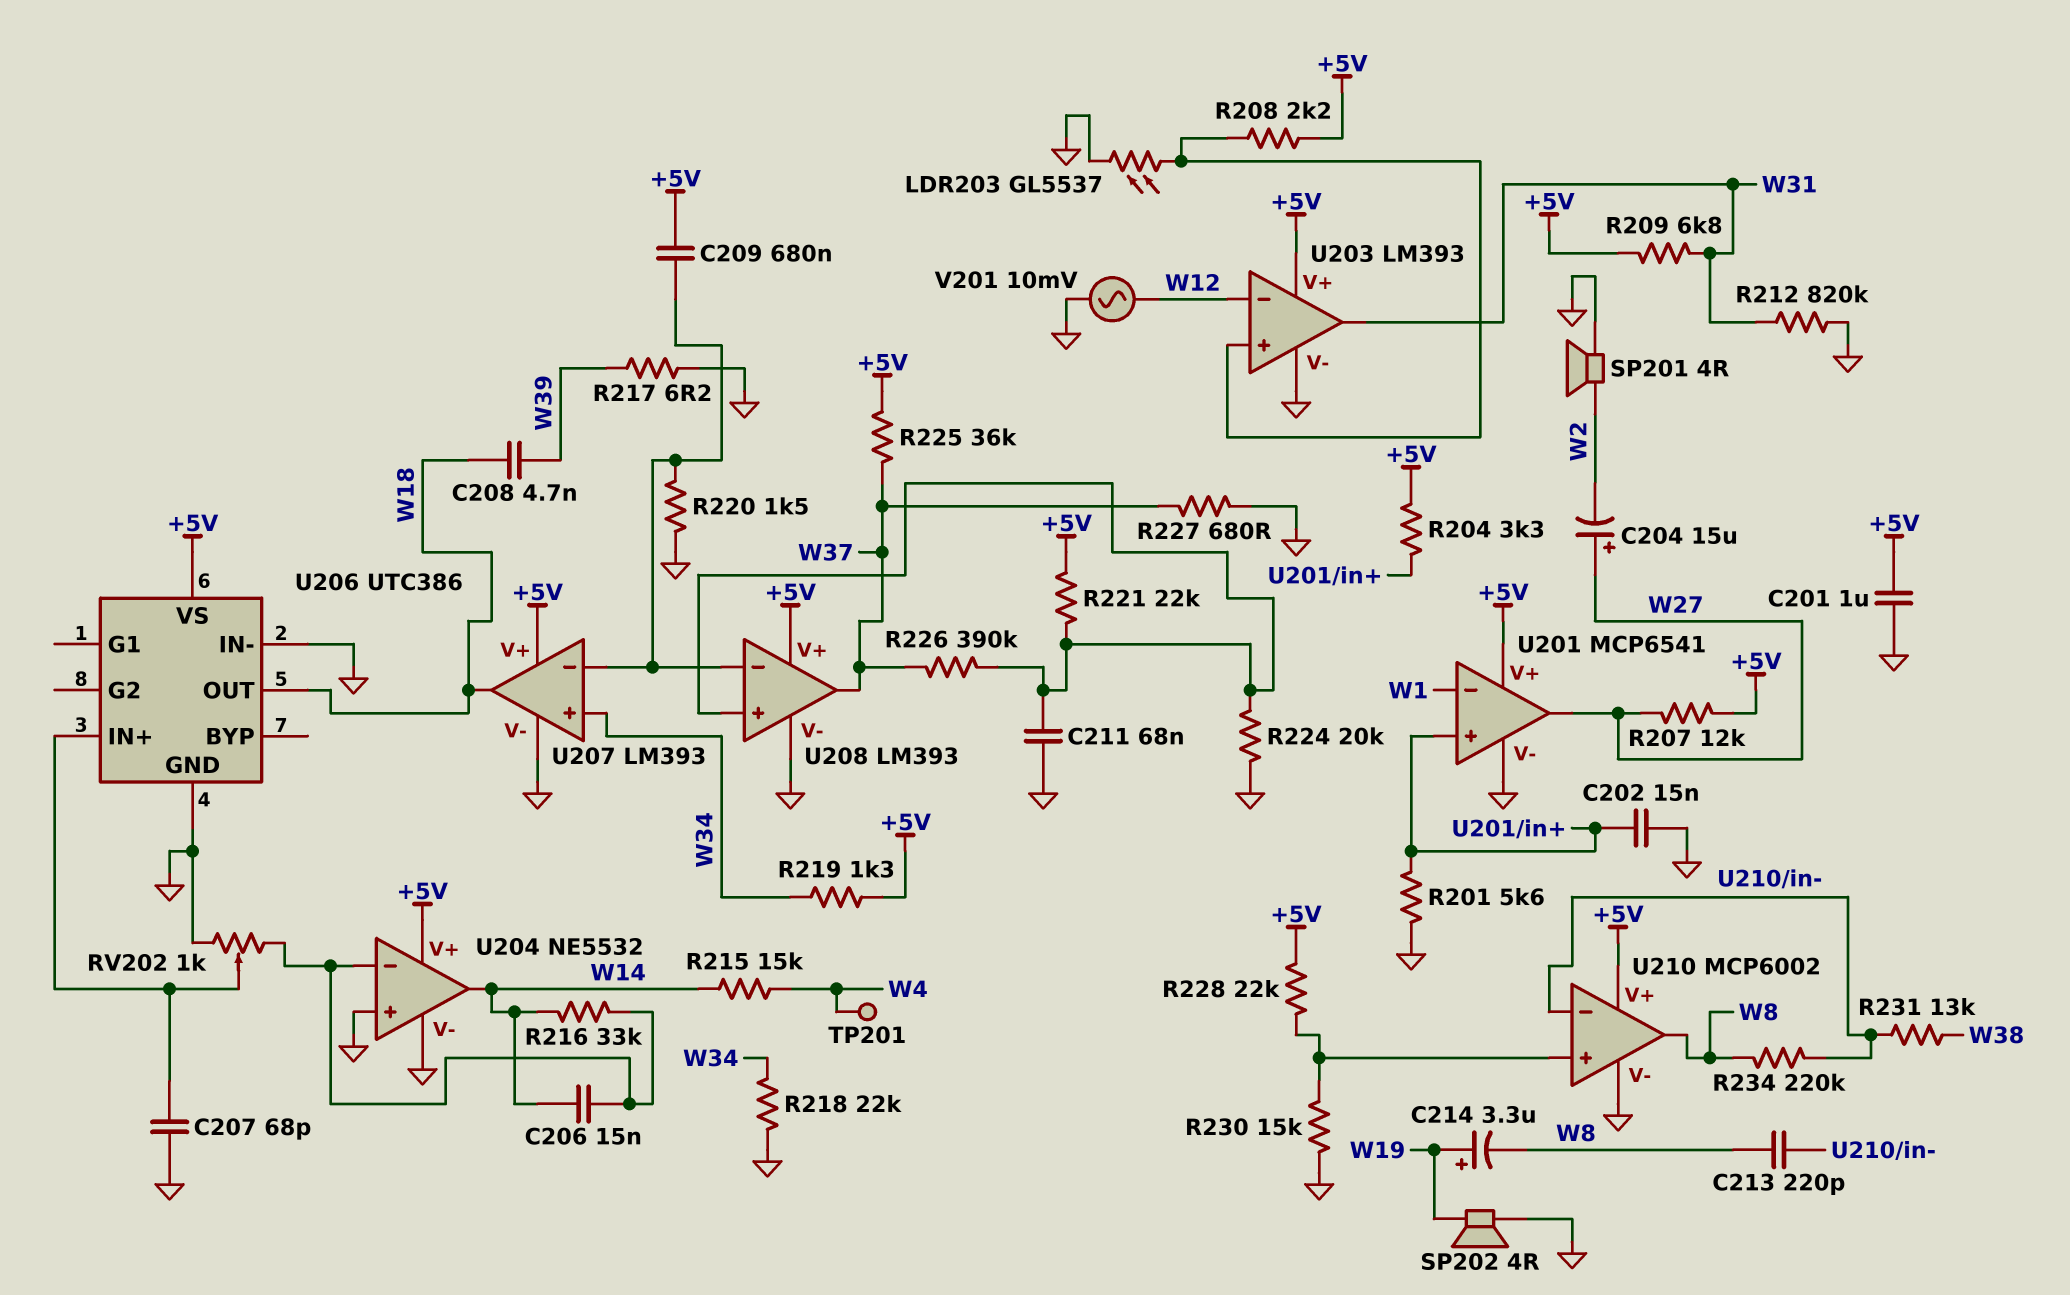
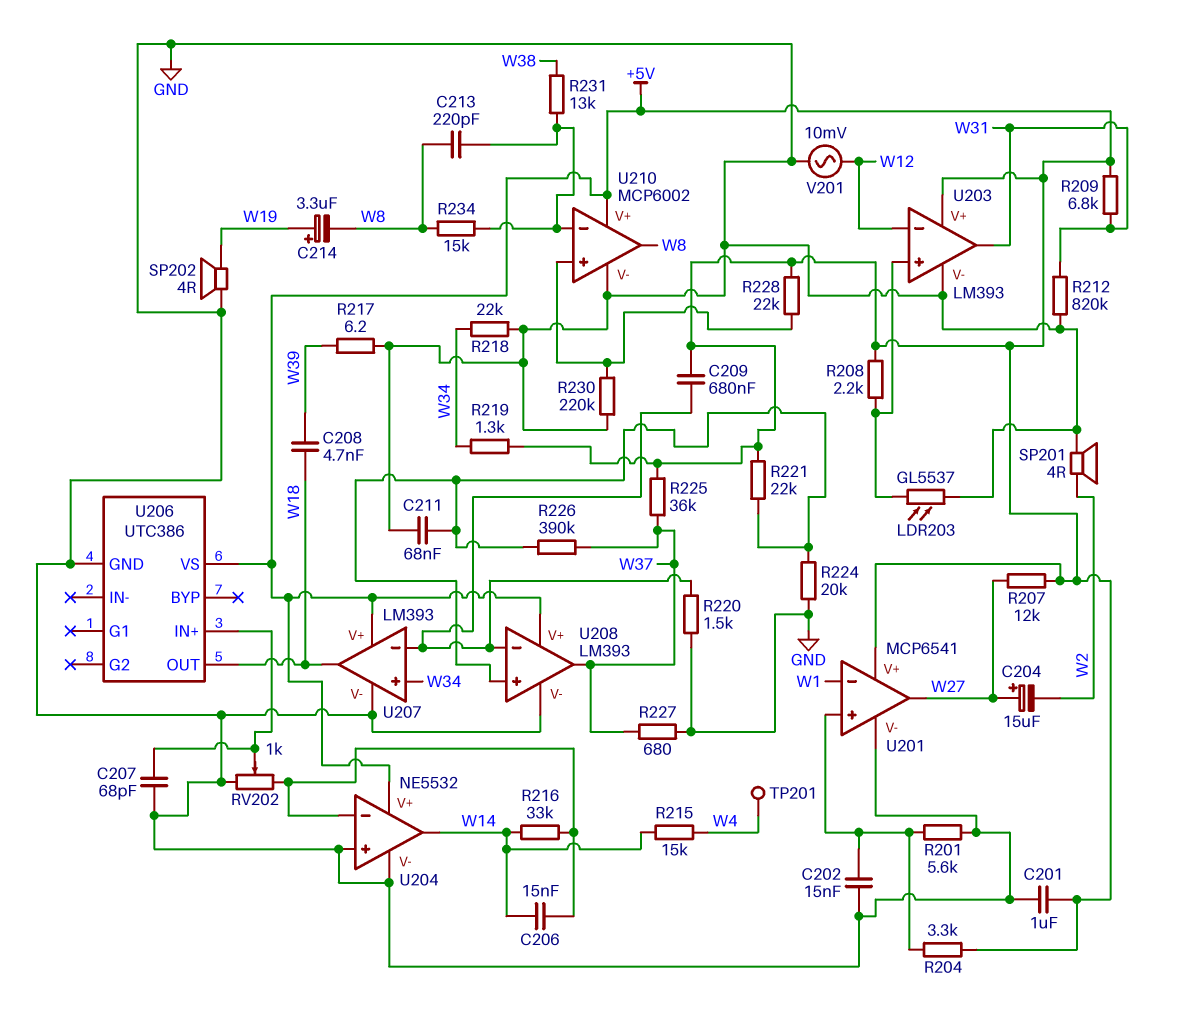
R230: 15k (GND, U210/in+) -> 220k (GND, U210/in+)
R234: 220k (U210/in-, W8) -> 15k (U210/in-, W8)
U206 pin IN-: GND -> none

